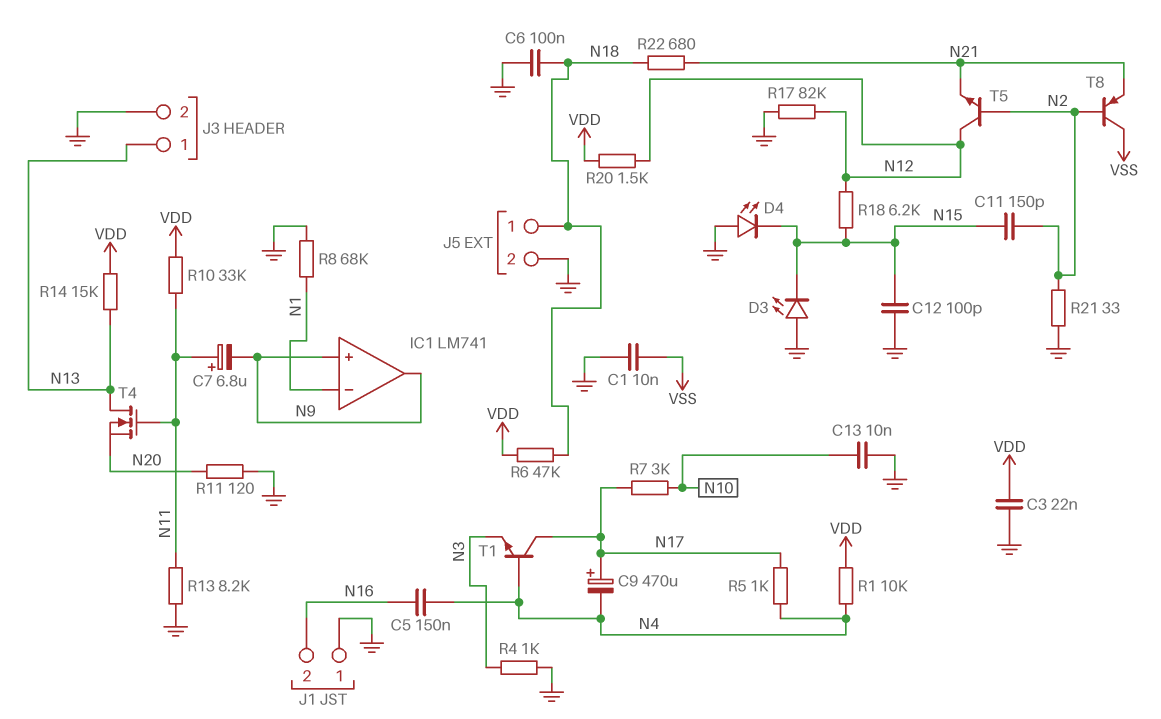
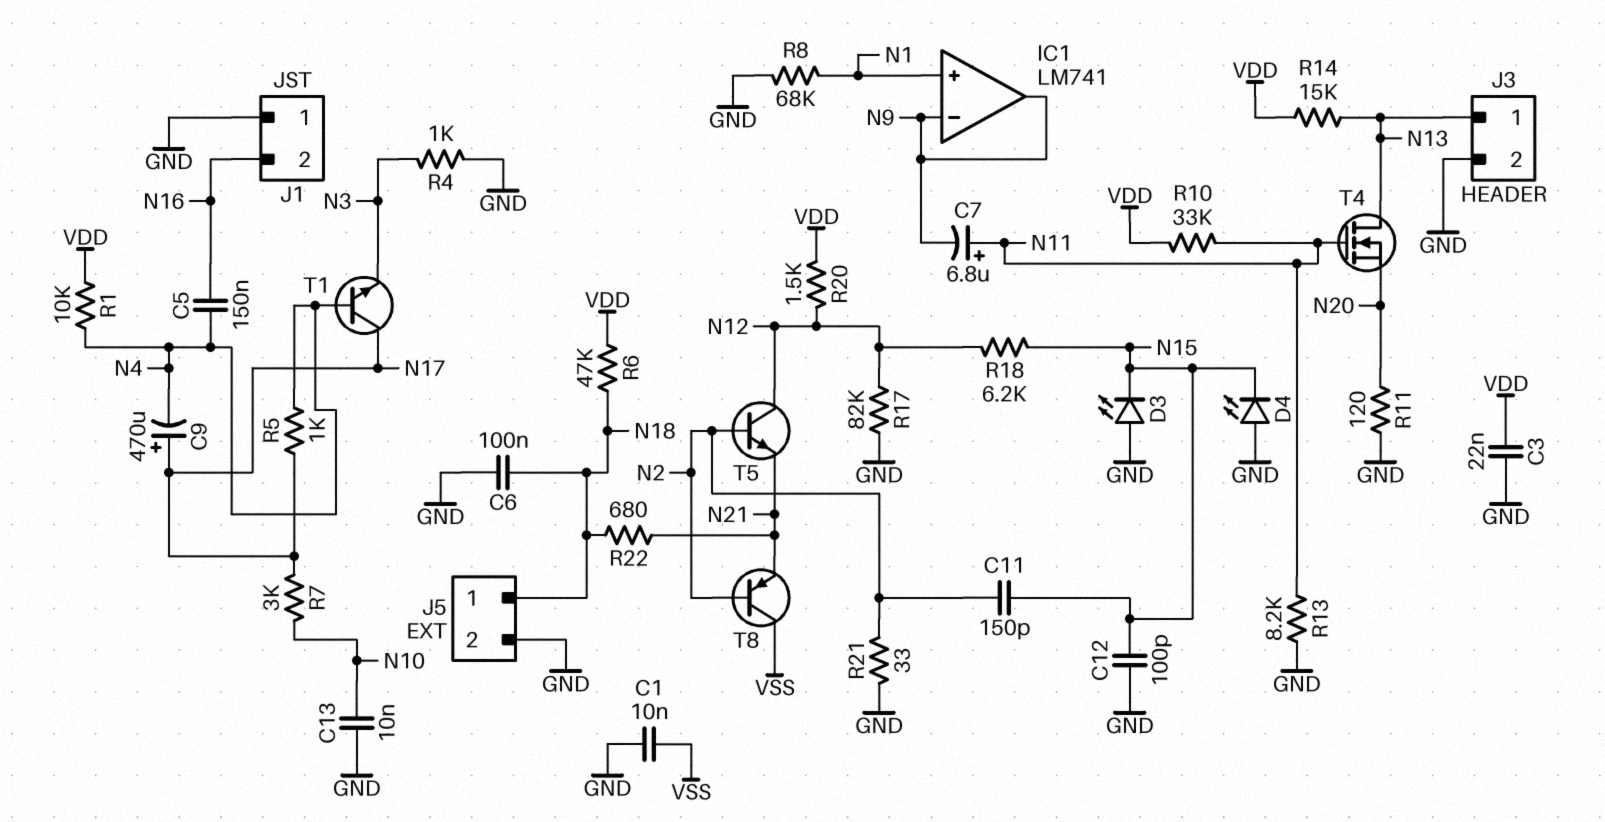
IC1 pin in+: N9 -> N1
IC1 pin in-: N1 -> N9

